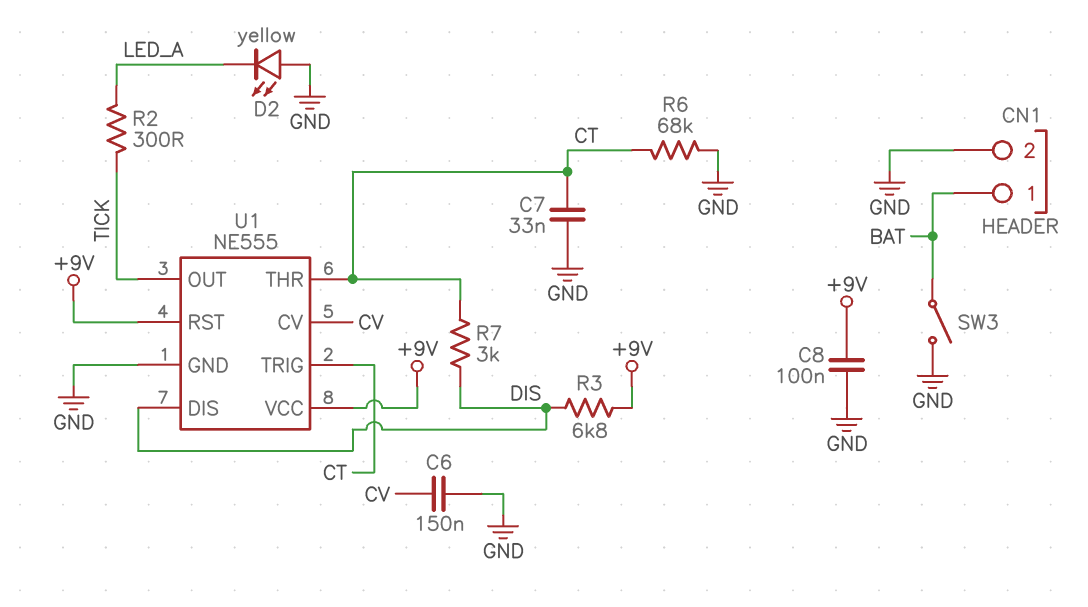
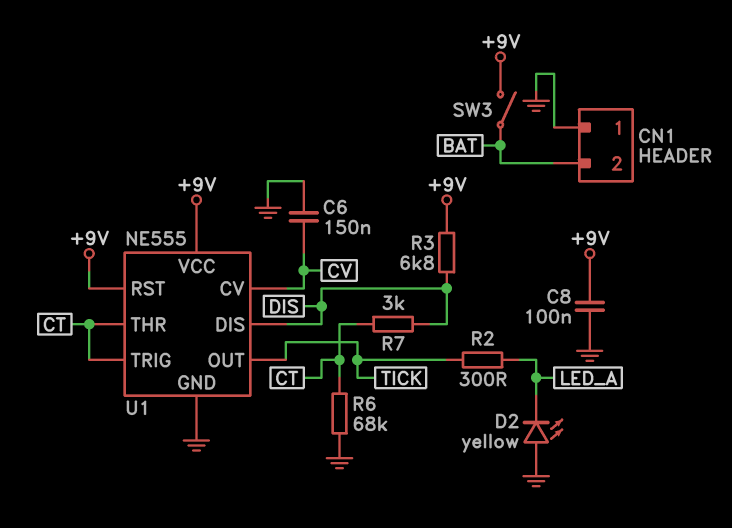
C7: 33nF (CT, GND) -> none
CN1 pin 1: BAT -> GND
CN1 pin 2: GND -> BAT
SW3: switch (BAT, GND) -> switch (+9V, BAT)

